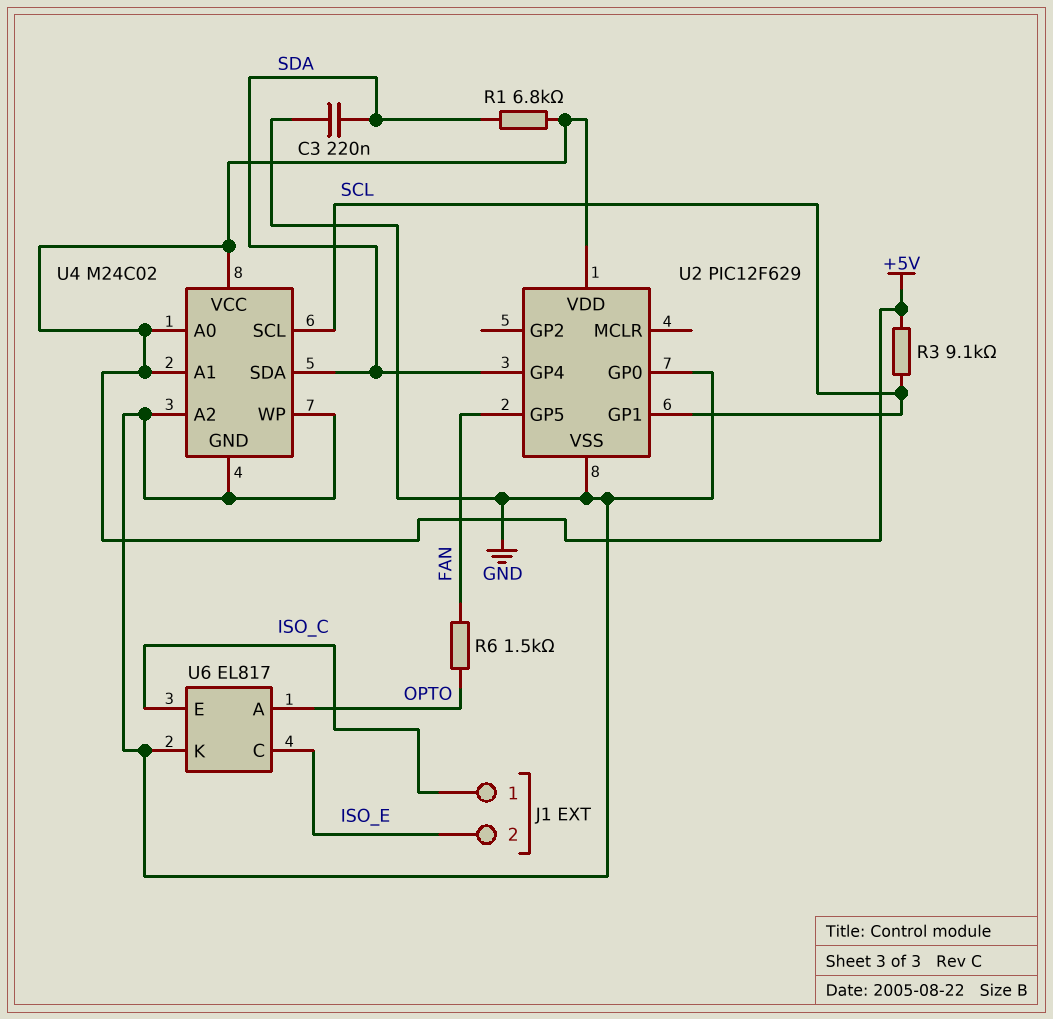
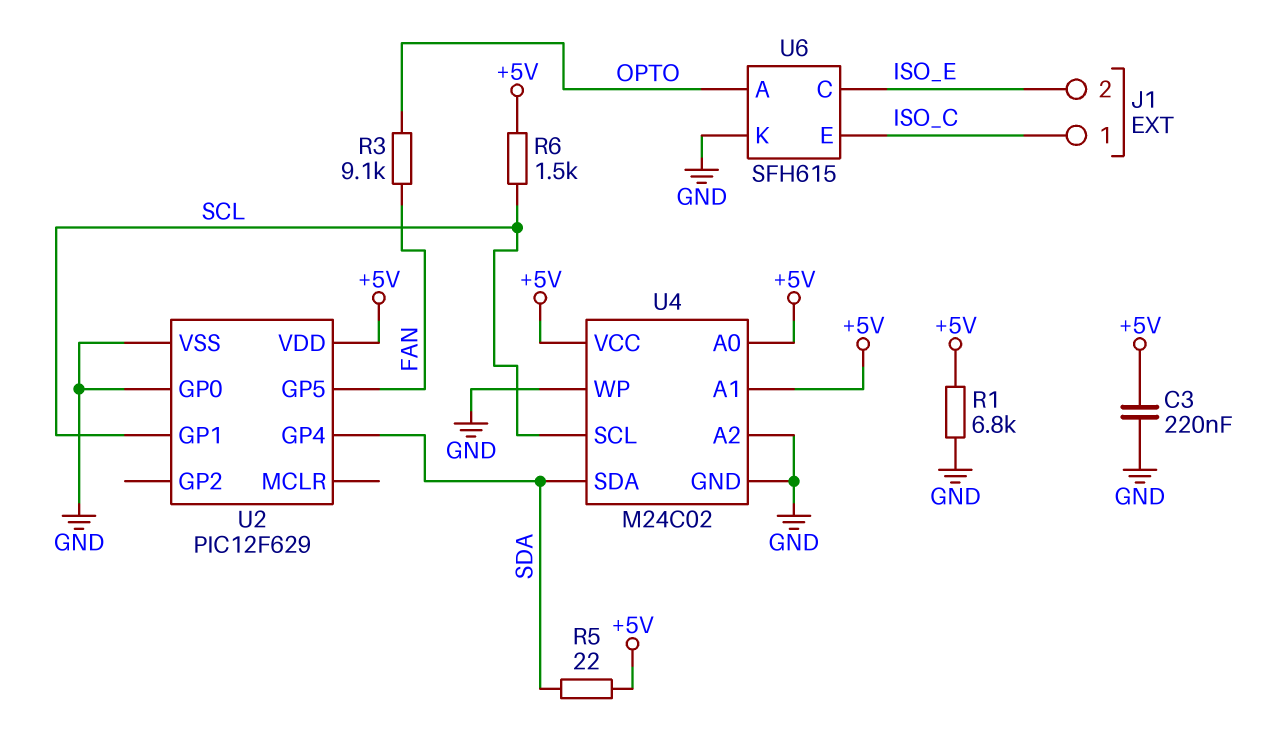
C3: 220nF (GND, SDA) -> 220nF (+5V, GND)
R1: 6.8k (+5V, SDA) -> 6.8k (+5V, GND)
R3: 9.1k (+5V, SCL) -> 9.1k (FAN, OPTO)
R5: none -> 22 (+5V, SDA)
R6: 1.5k (FAN, OPTO) -> 1.5k (+5V, SCL)
U6: EL817 -> SFH615

